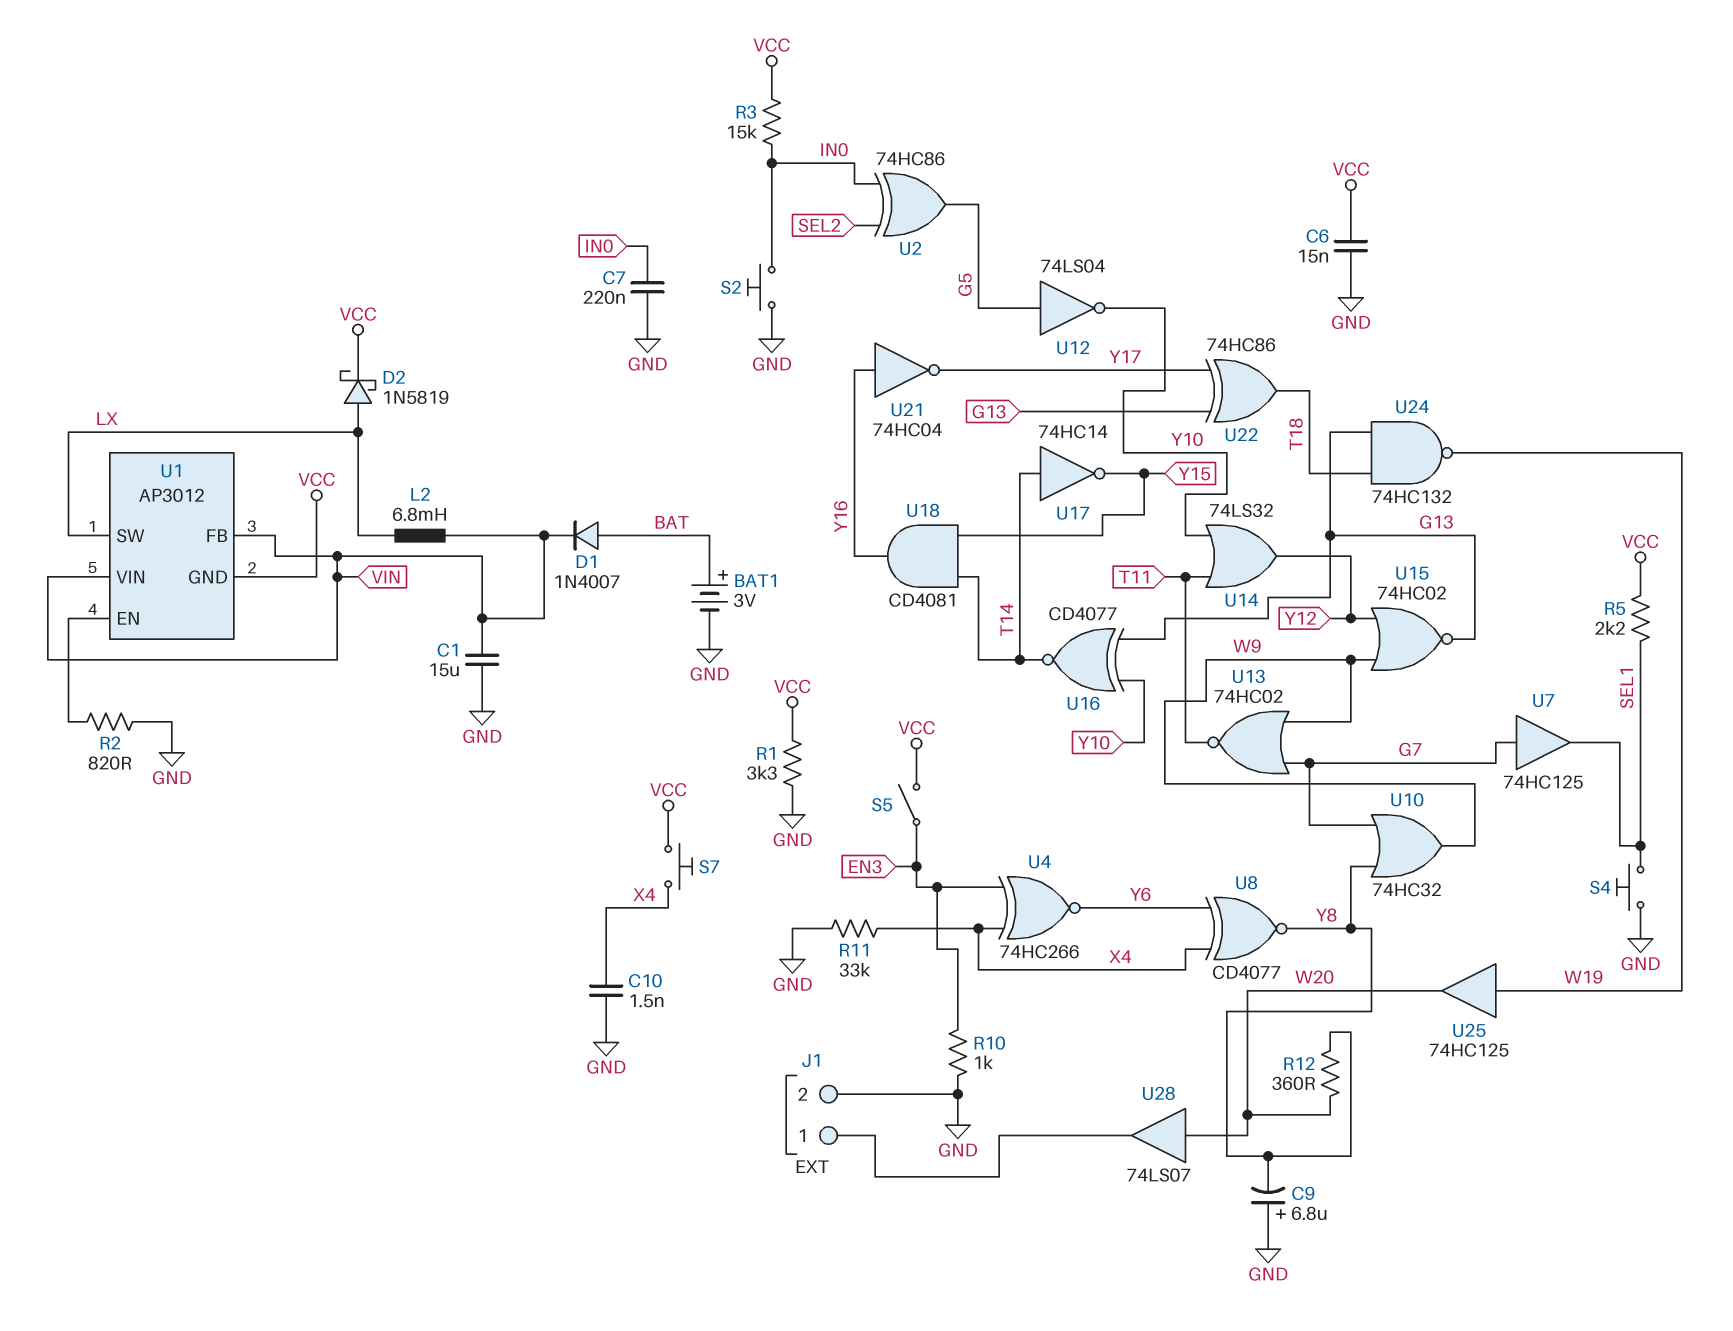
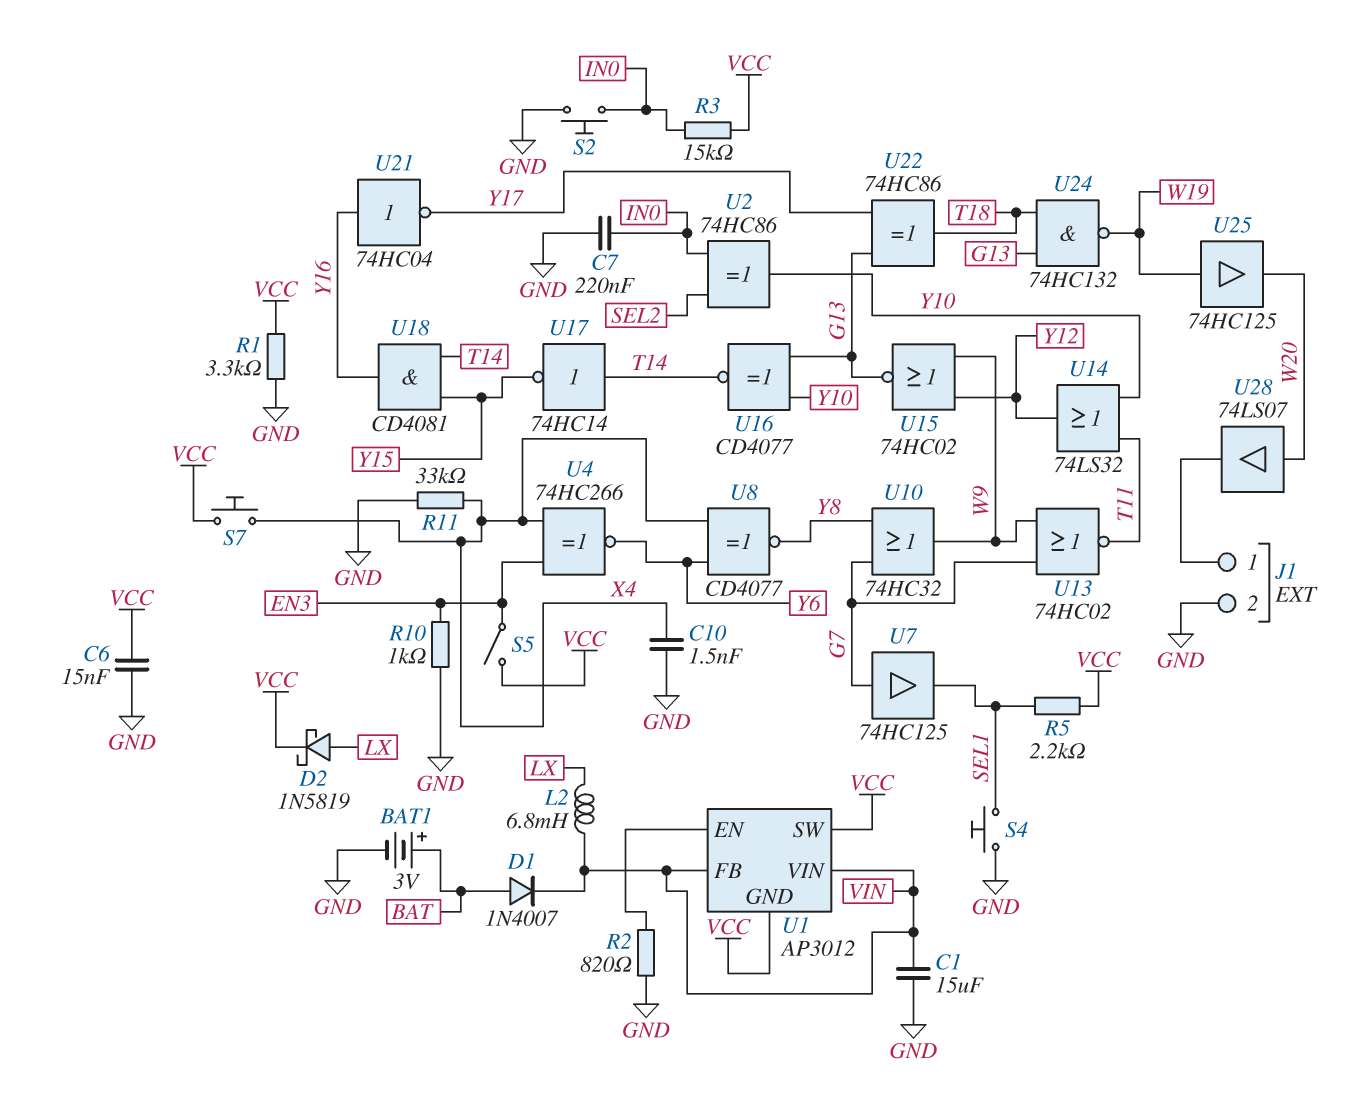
C9: 6.8uF (plus GND, minus Y8) -> none
R12: 360 (W20, Y8) -> none
U1 pin SW: LX -> VCC
U2: XOR 74HC86 (in IN0, in SEL2, out G5) -> XOR 74HC86 (in IN0, in SEL2, out Y10)
U12: NOT 74LS04 (in G5, out Y10) -> none

